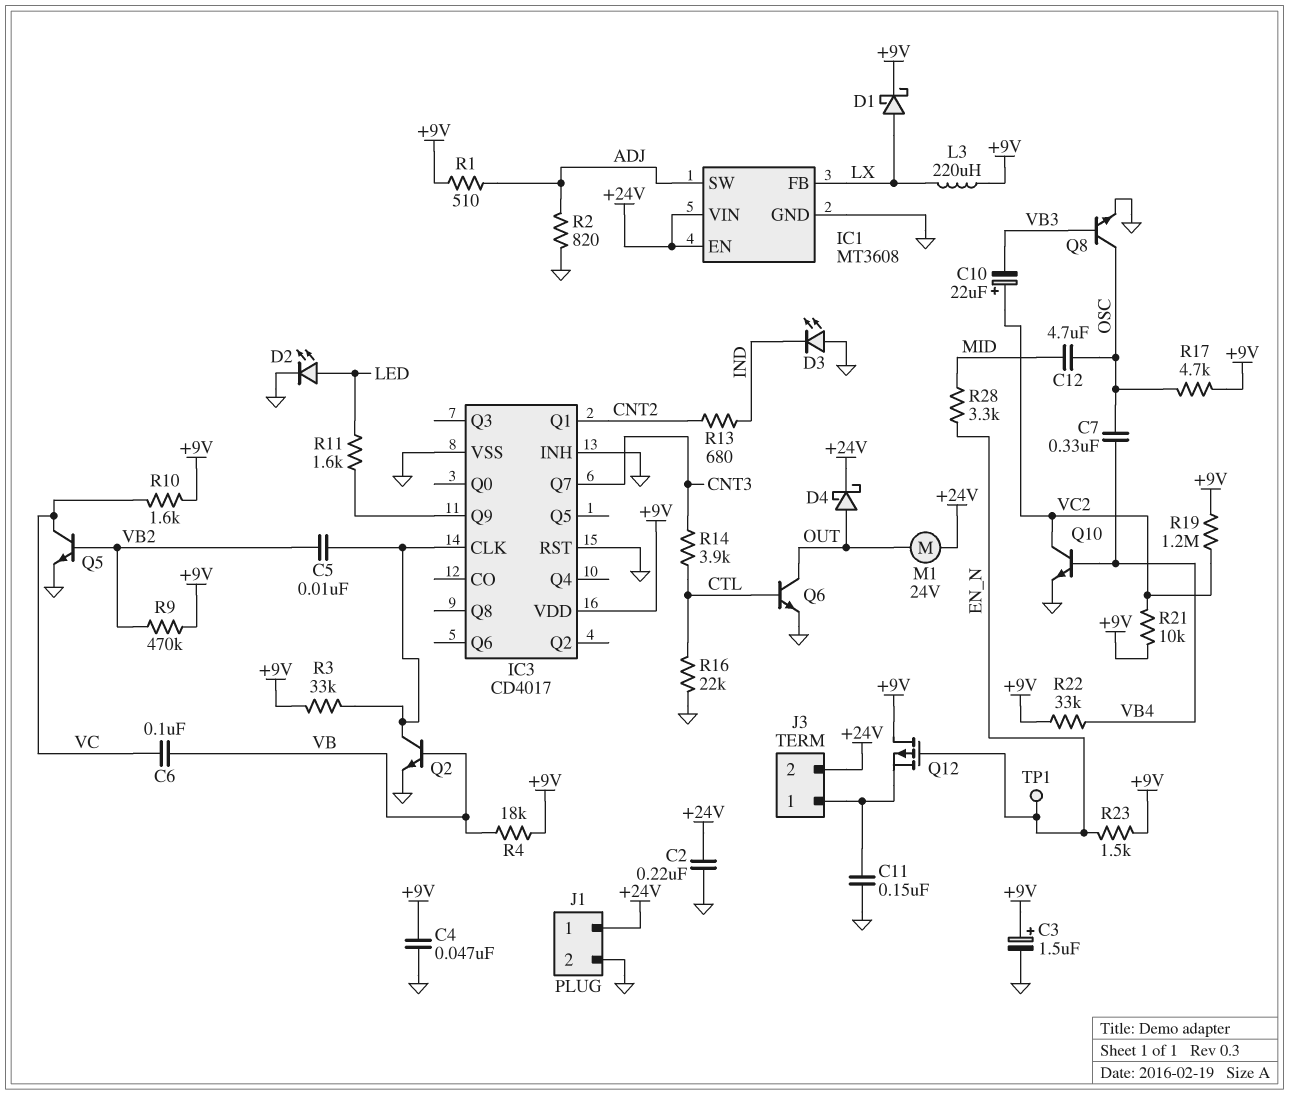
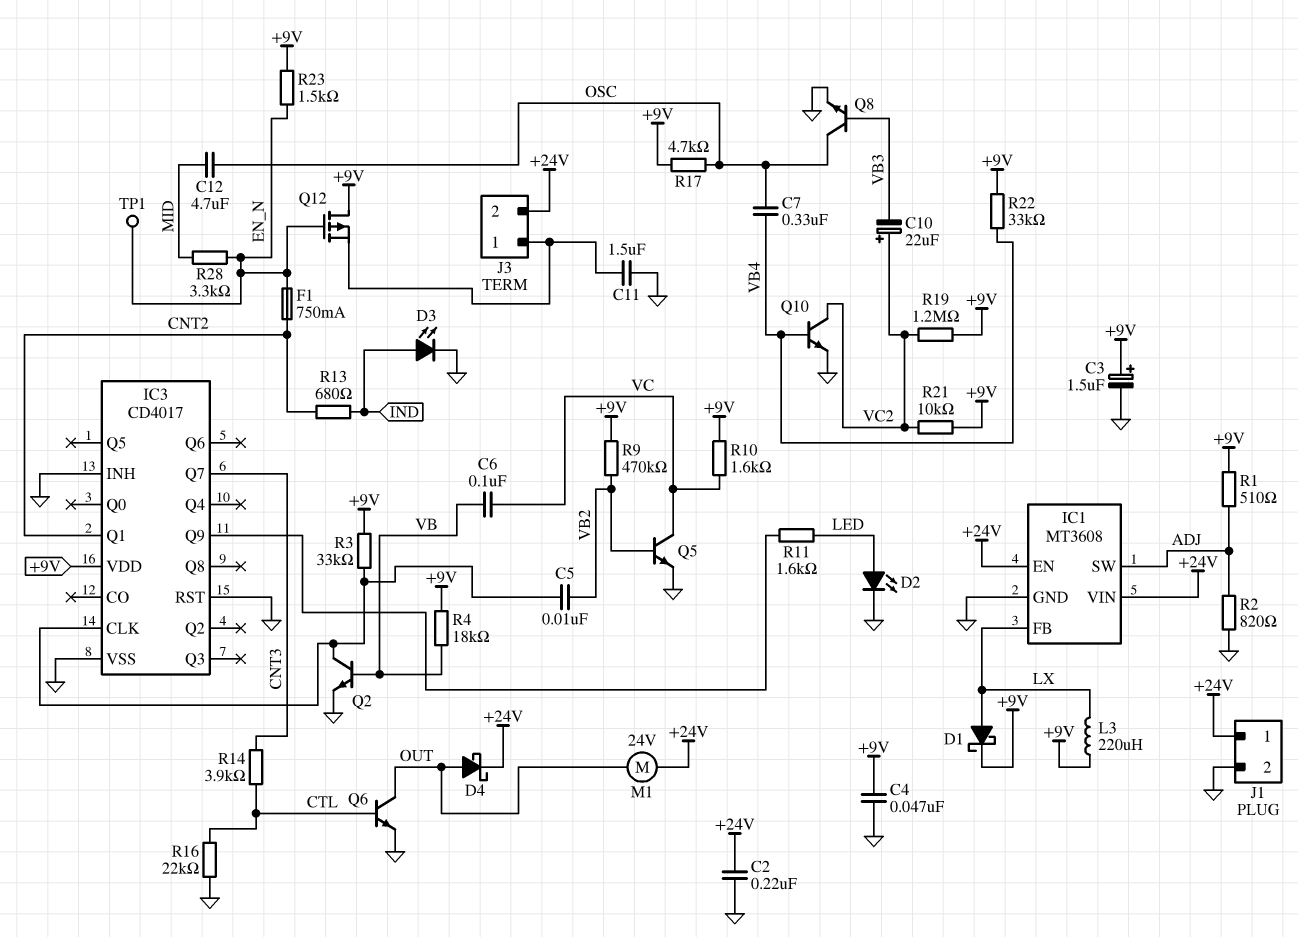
C11: 150nF (GND, J3/1) -> 1.5uF (GND, J3/1)
D3: LED (A GND, K IND) -> LED (A IND, K GND)
F1: none -> 750mA (CNT2, EN_N)

